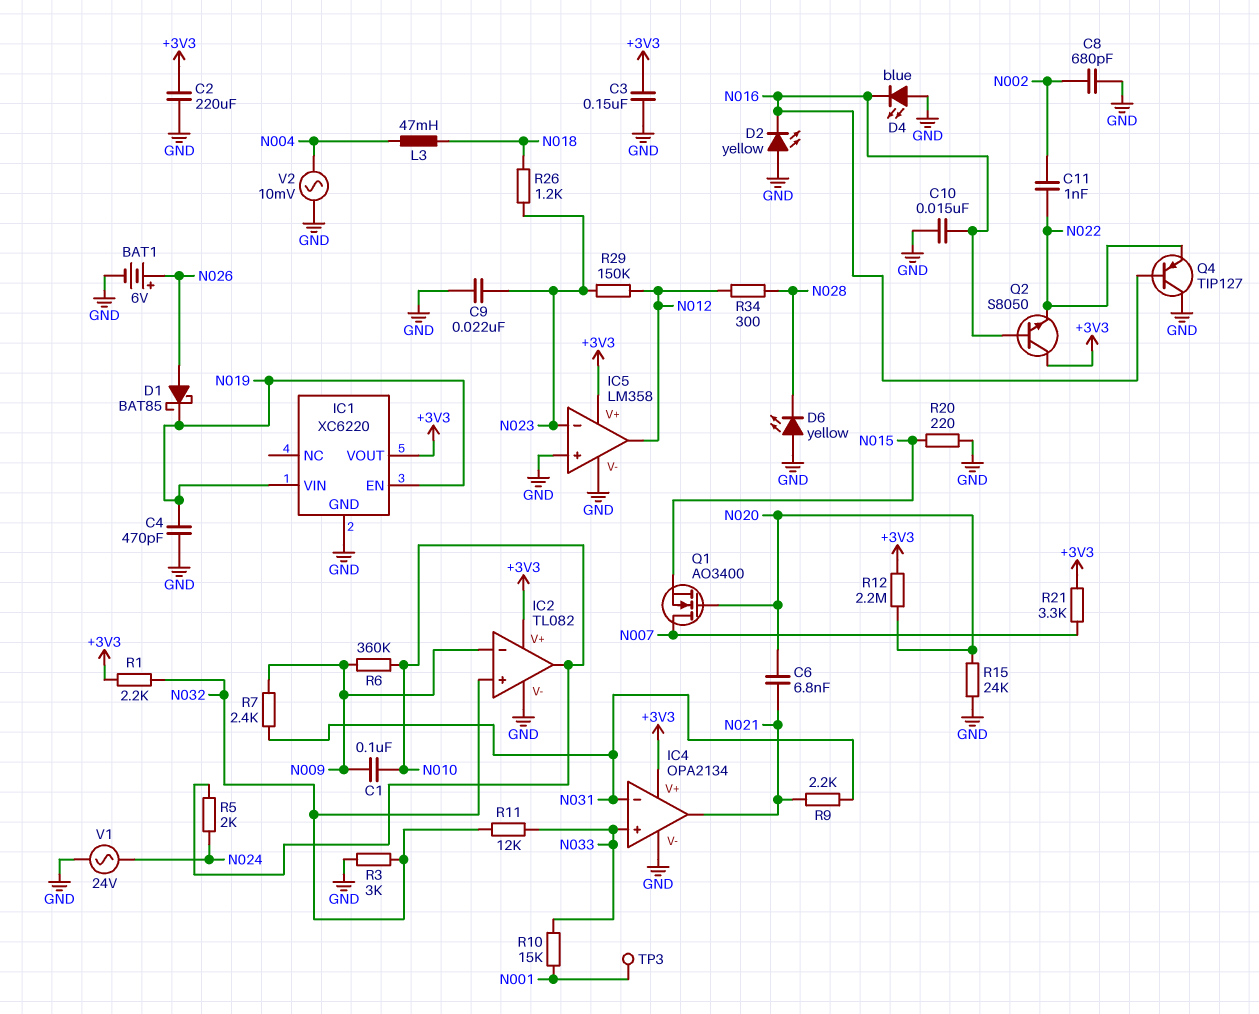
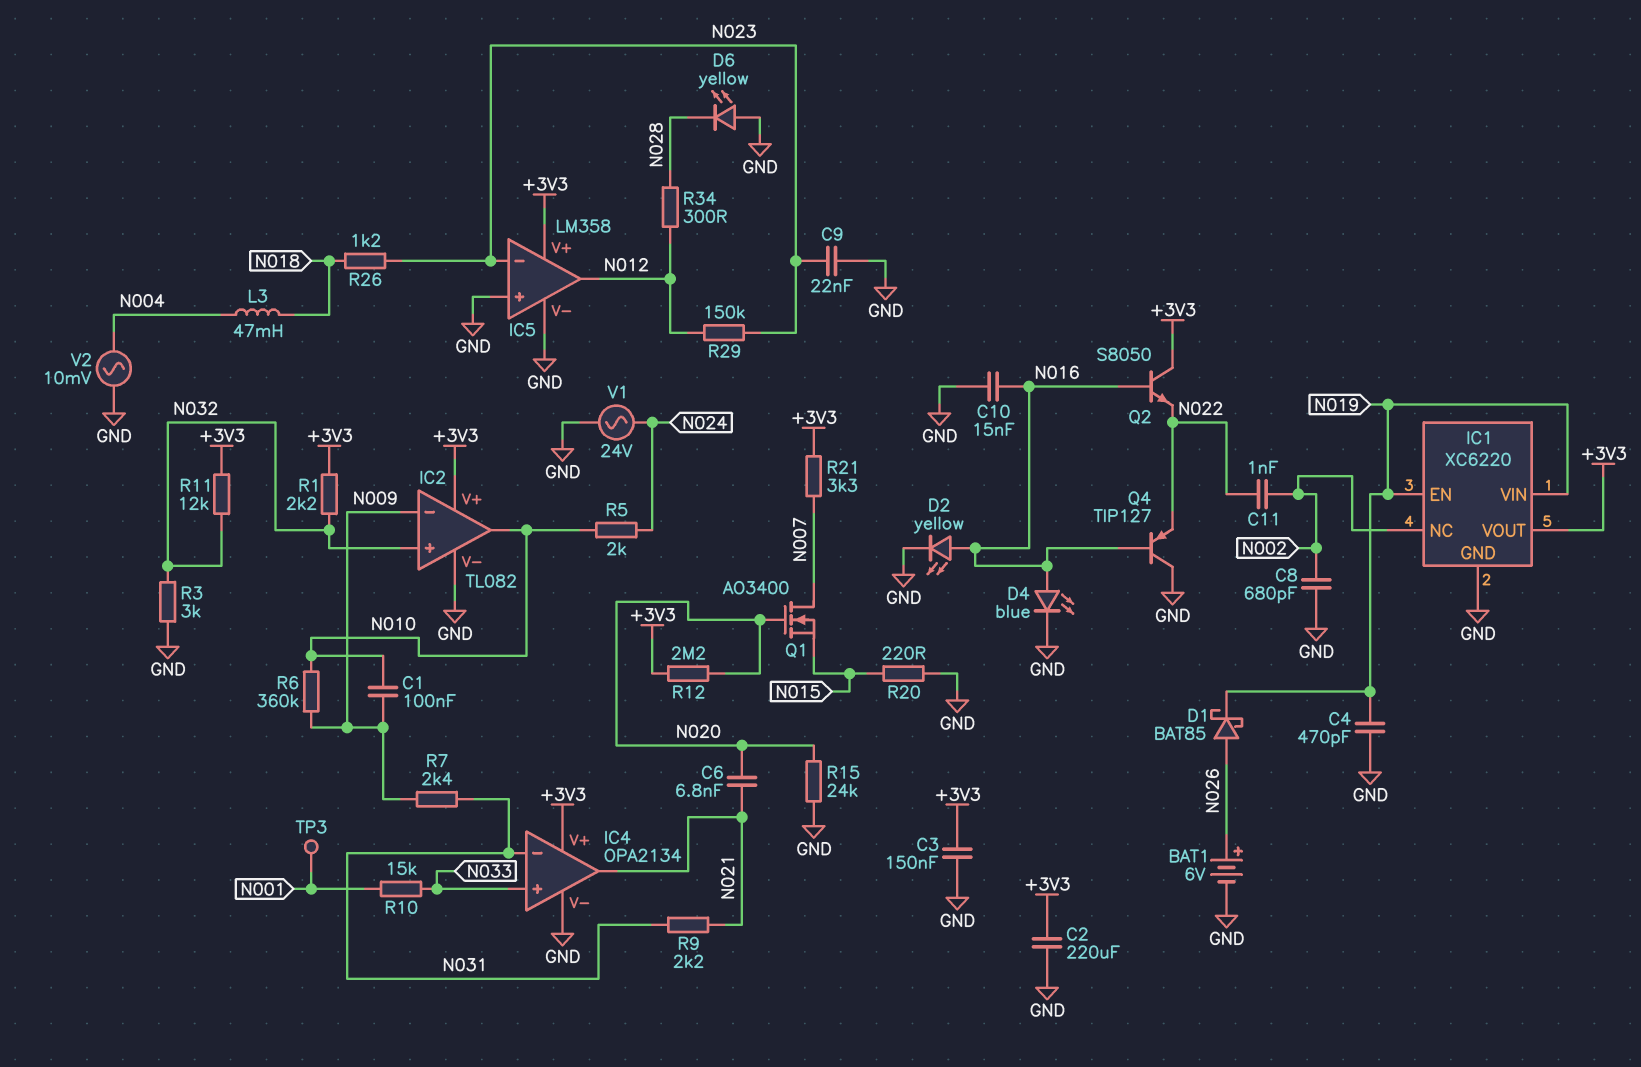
D2: LED yellow (A GND, K N016) -> LED yellow (A N016, K GND)
D4: LED blue (A GND, K N016) -> LED blue (A N016, K GND)
IC1 pin NC: none -> N002
R11: 12k (N032, N033) -> 12k (+3V3, N032)

